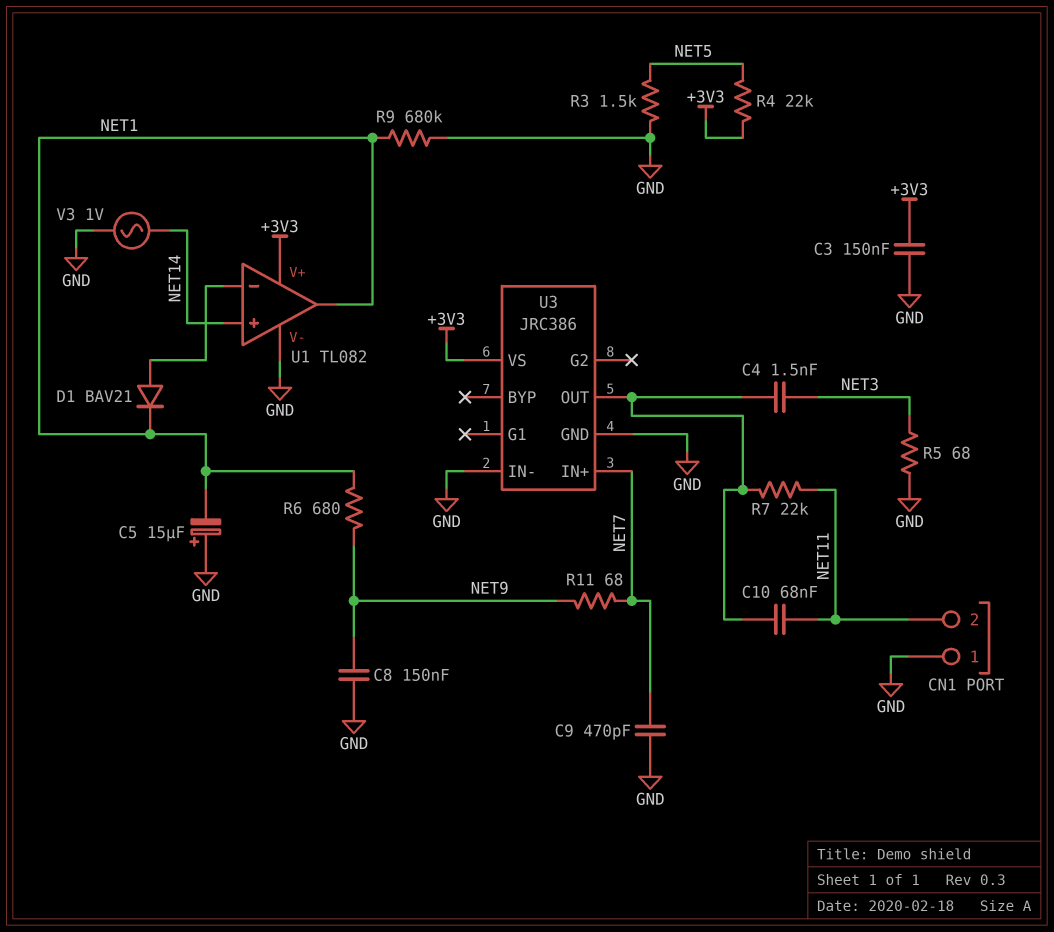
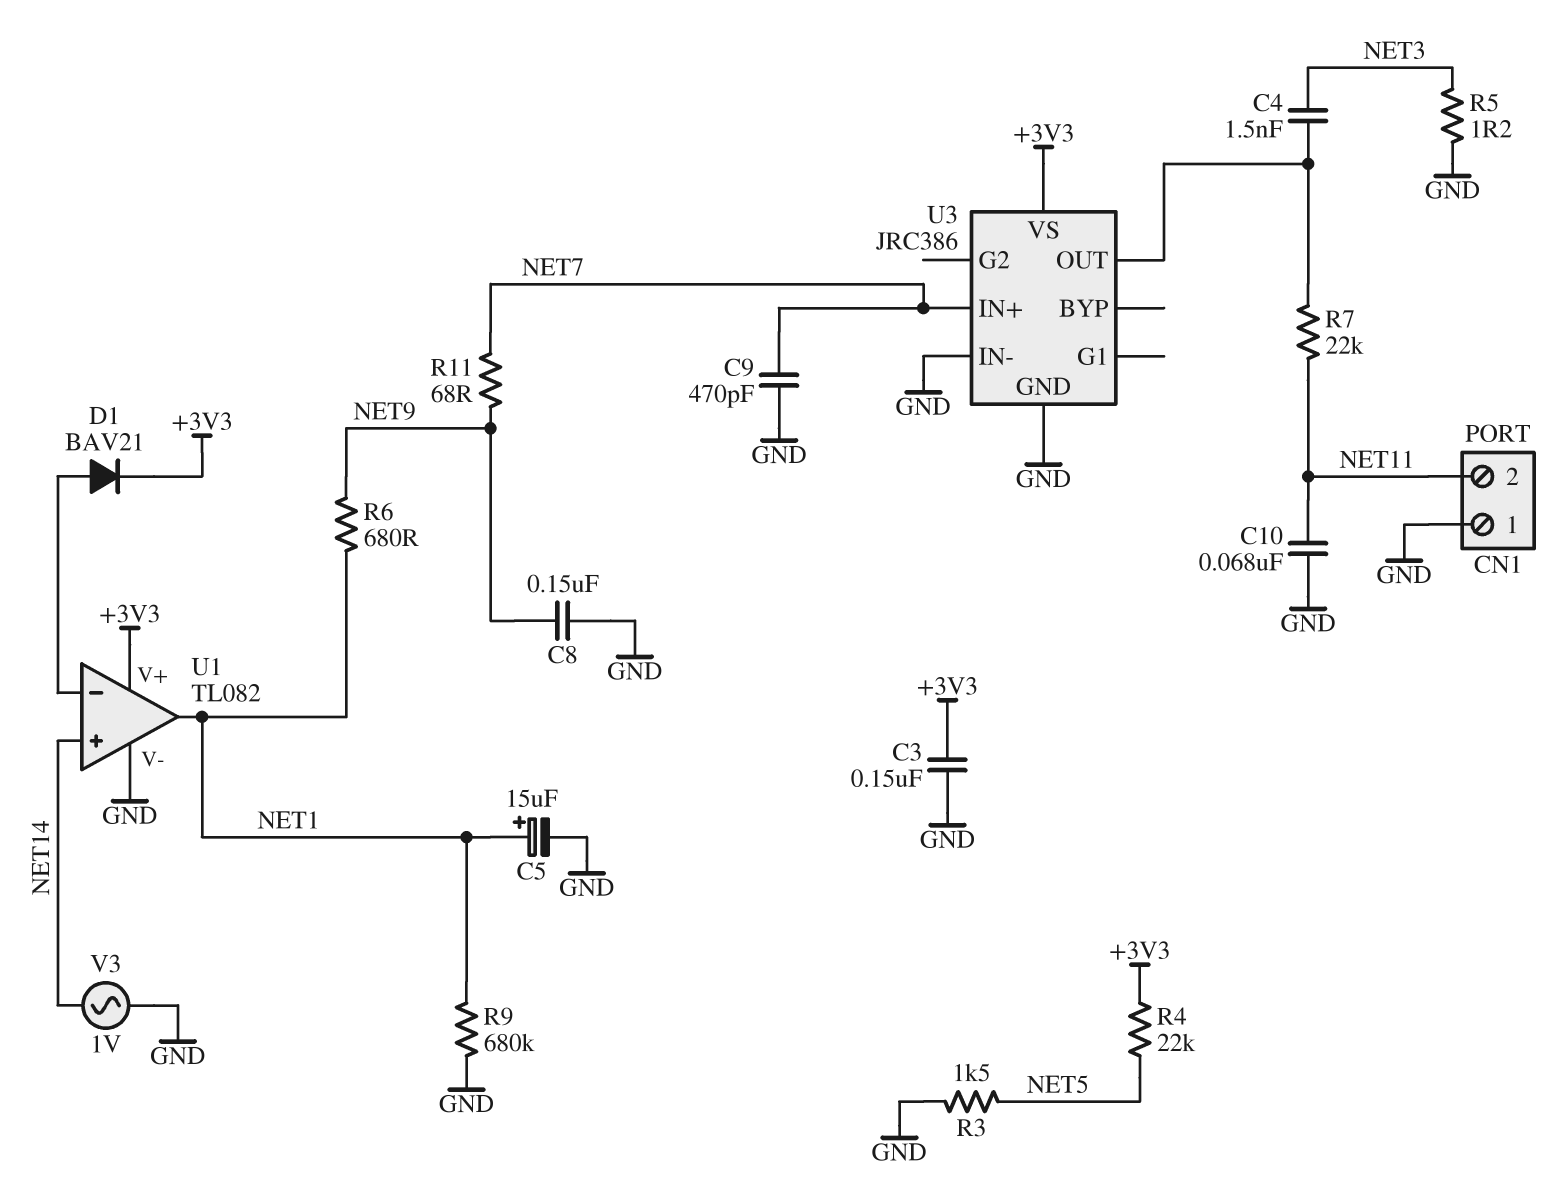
C5: 15uF (plus GND, minus NET1) -> 15uF (plus NET1, minus GND)
C10: 68nF (NET11, U3/OUT) -> 68nF (GND, NET11)
D1: diode BAV21 (A U1/in-, K NET1) -> diode BAV21 (A U1/in-, K +3V3)
R5: 68 (GND, NET3) -> 1.2 (GND, NET3)

